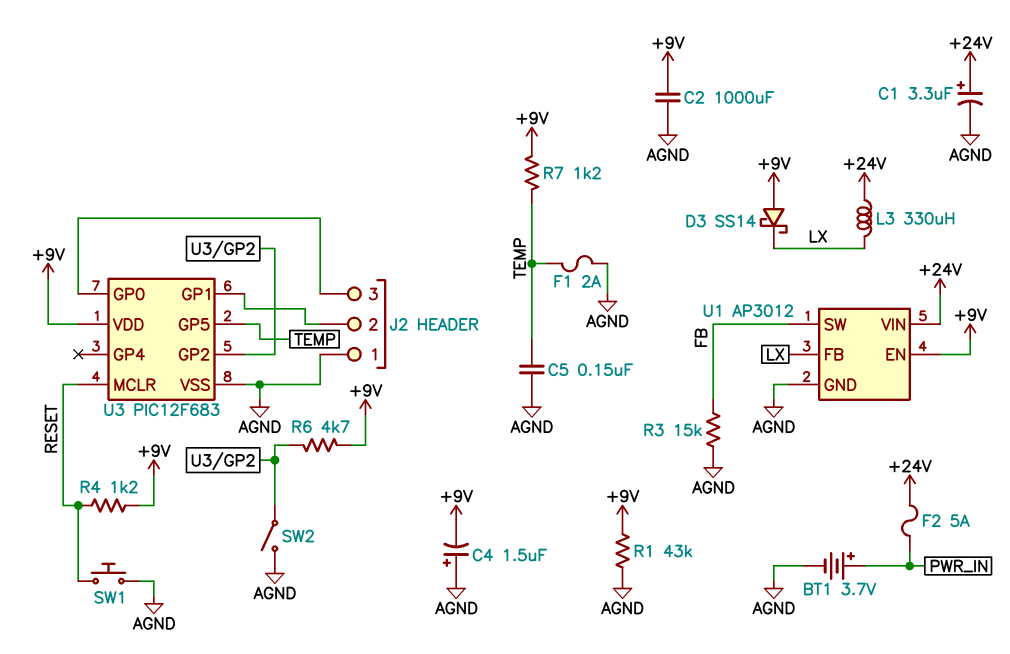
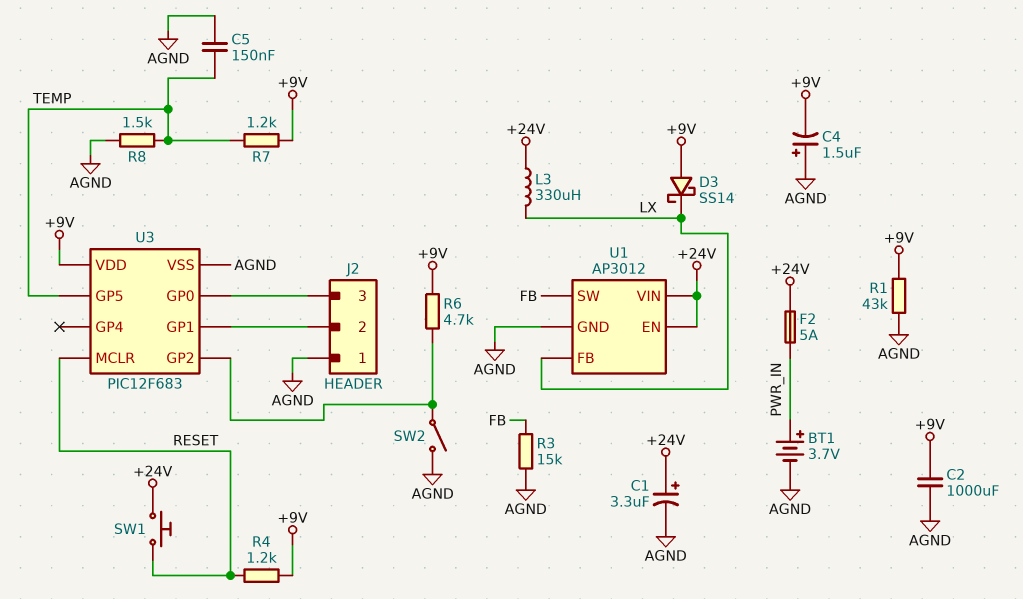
F1: 2A (AGND, TEMP) -> none
R8: none -> 1.5k (AGND, TEMP)
SW1: button (AGND, RESET) -> button (+24V, RESET)
U1 pin EN: +9V -> +24V

